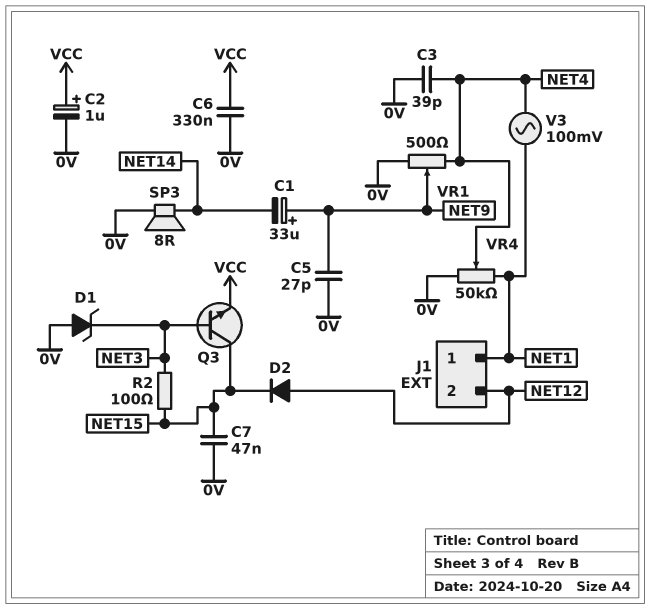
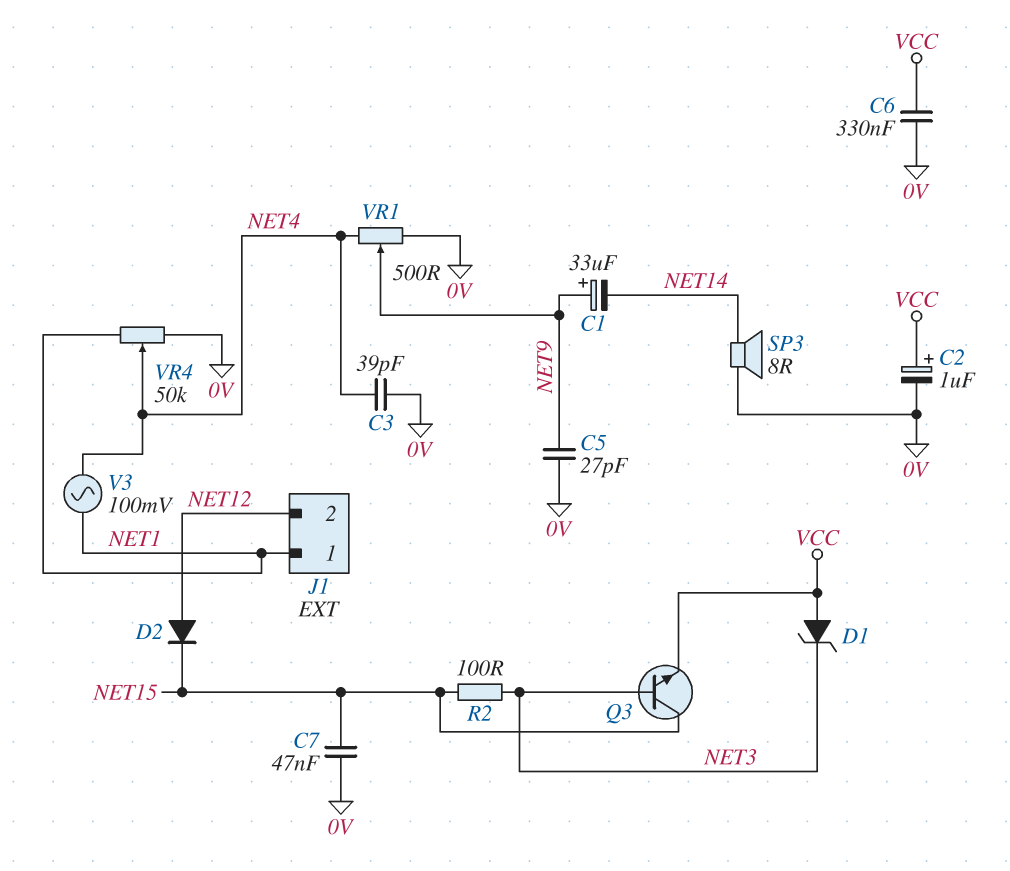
D1: zener (A 0V, K NET3) -> zener (A VCC, K NET3)

